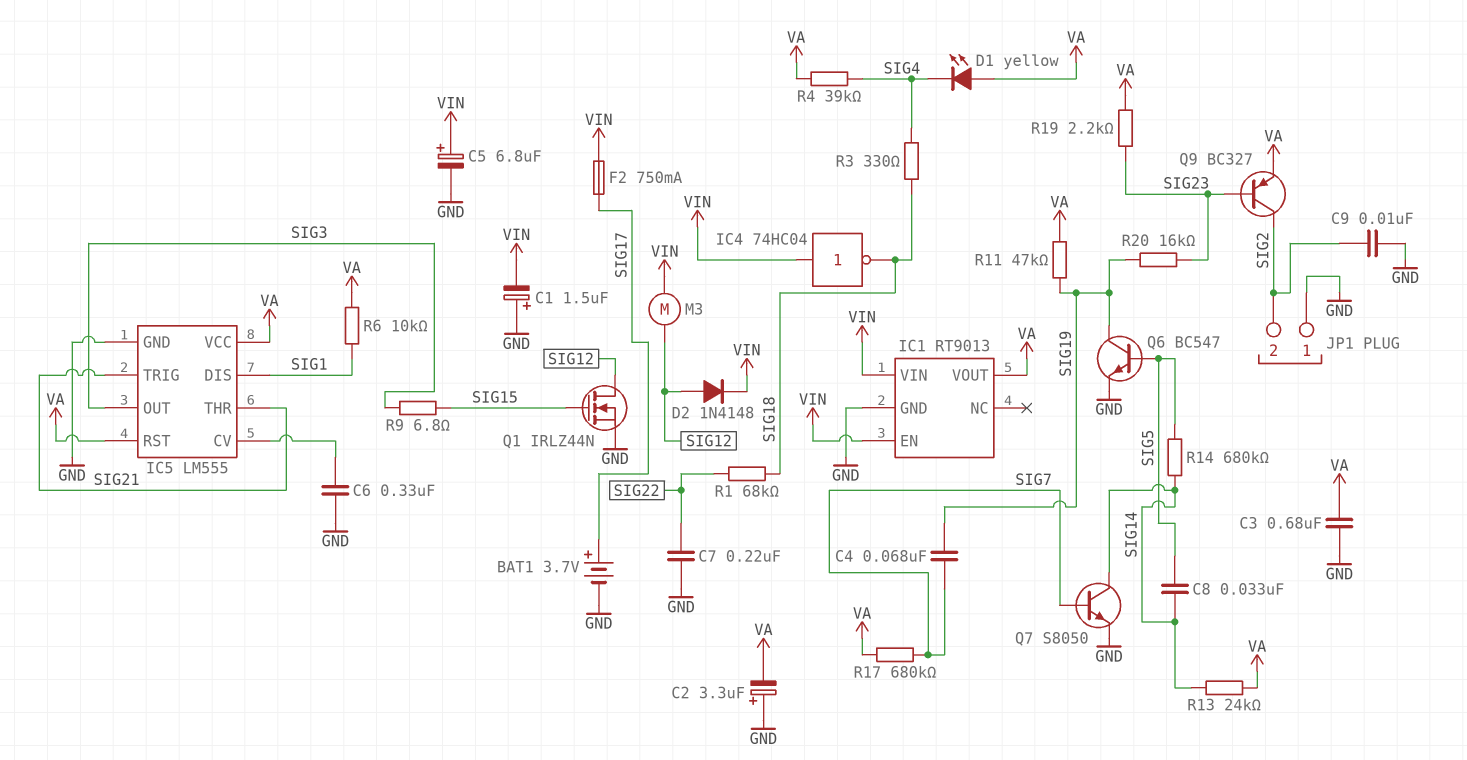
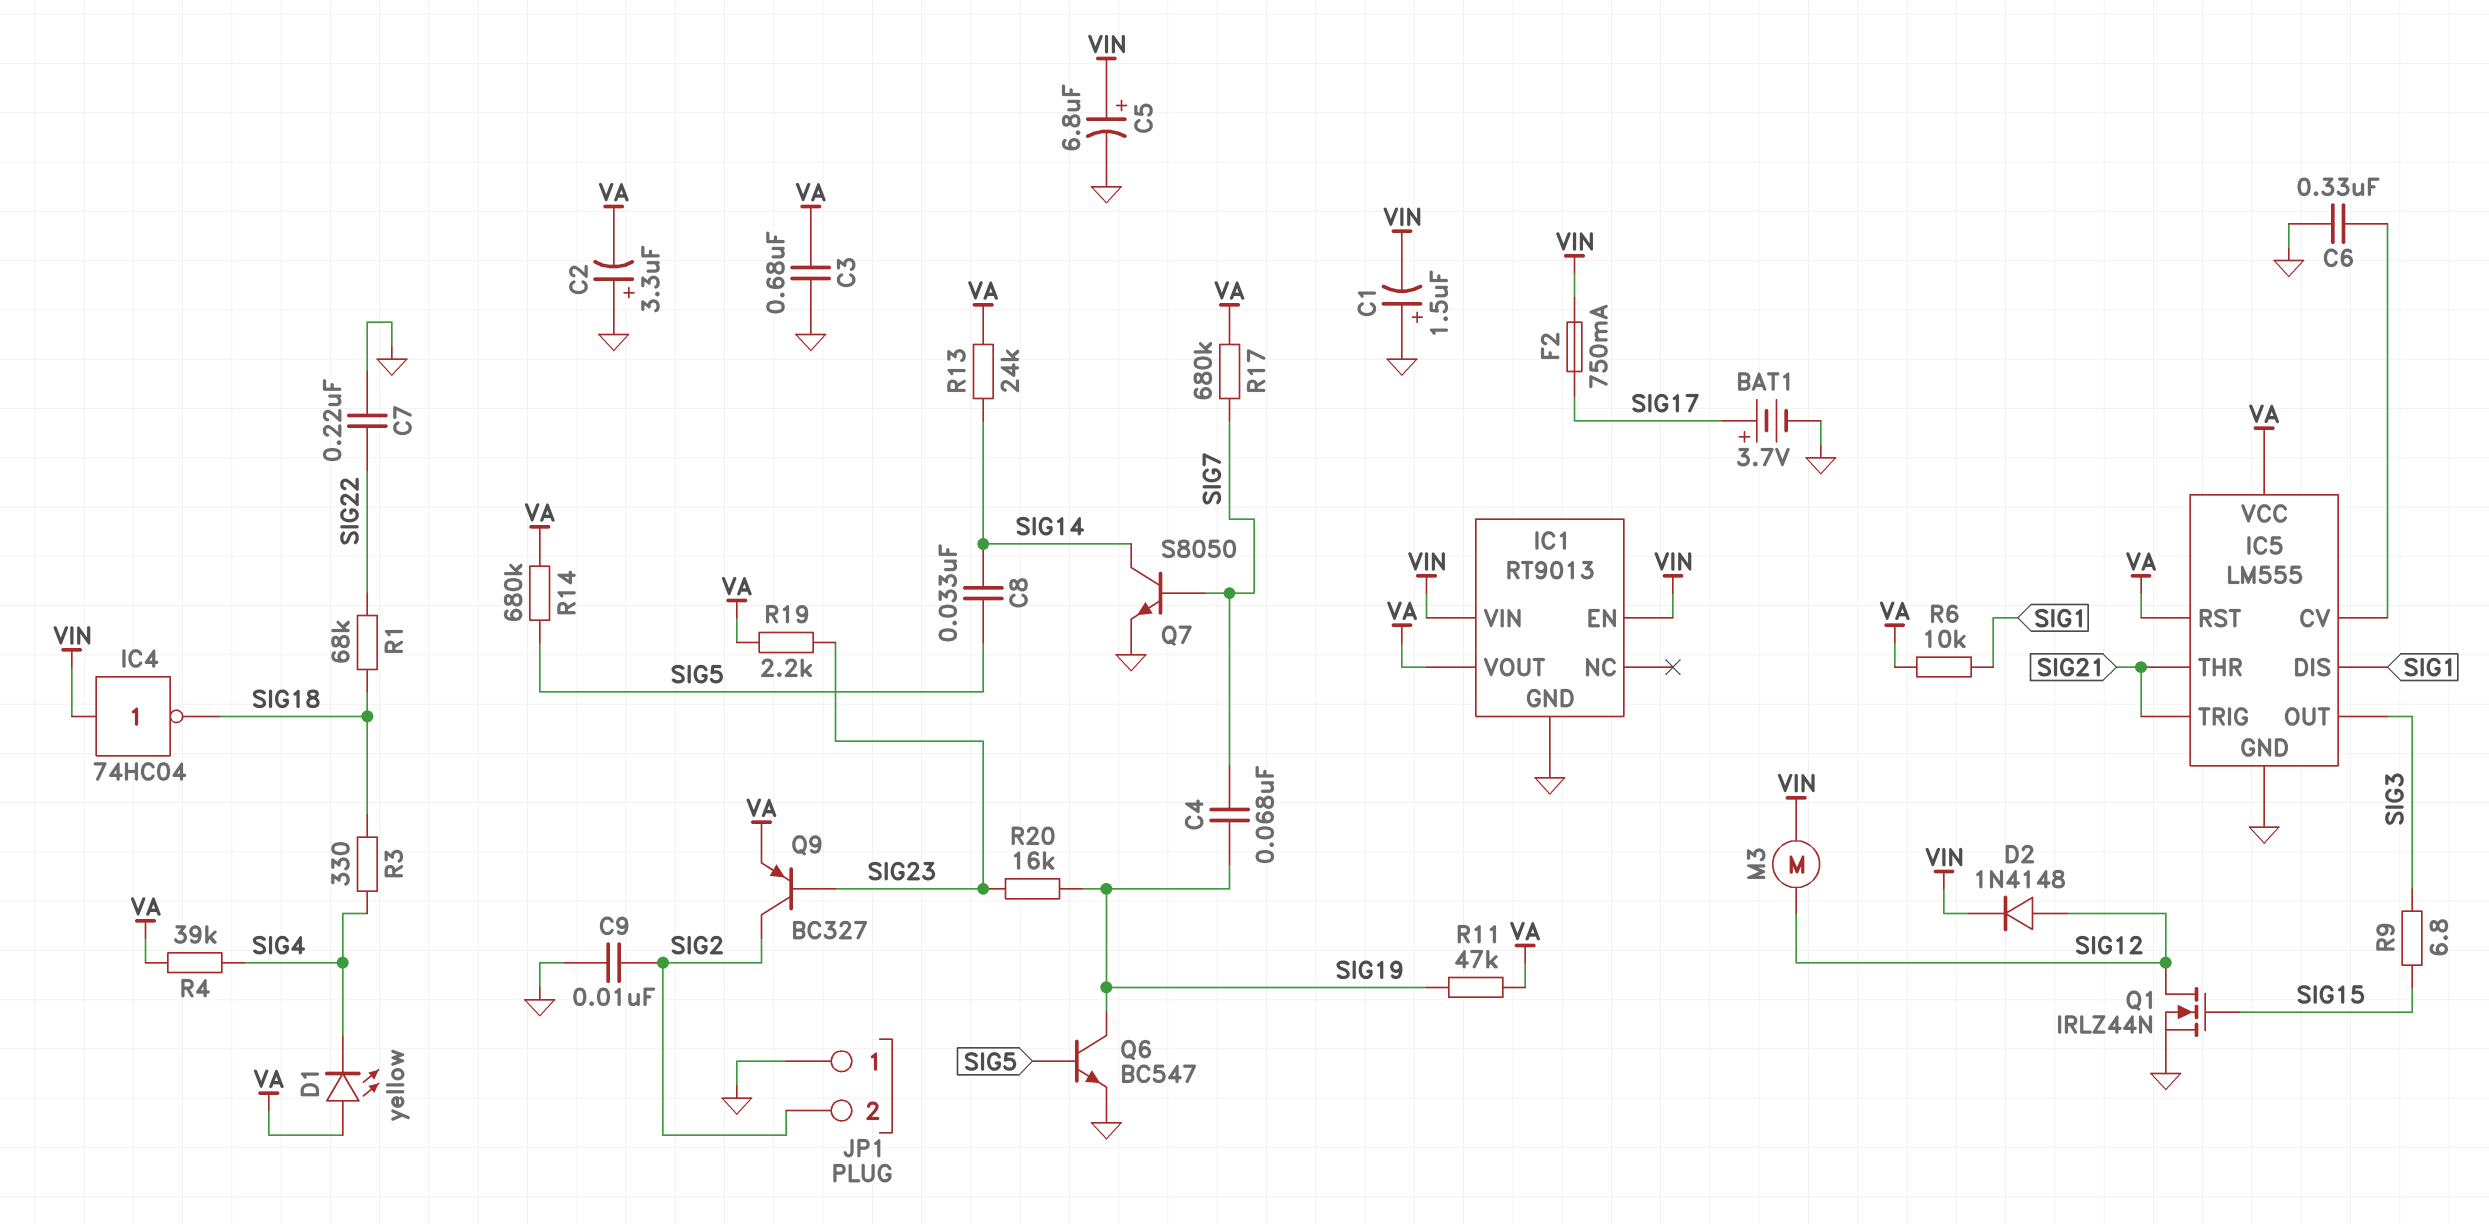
R14: 680k (SIG5, SIG14) -> 680k (SIG5, VA)

